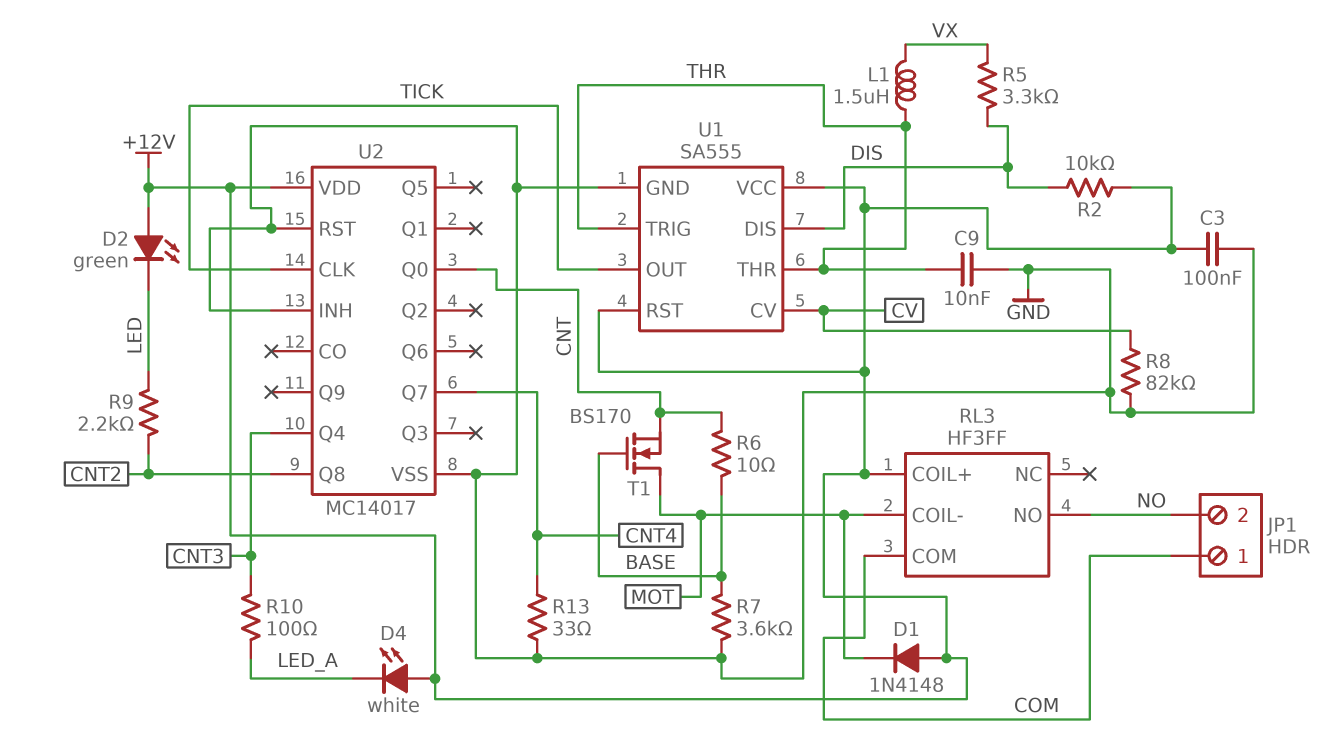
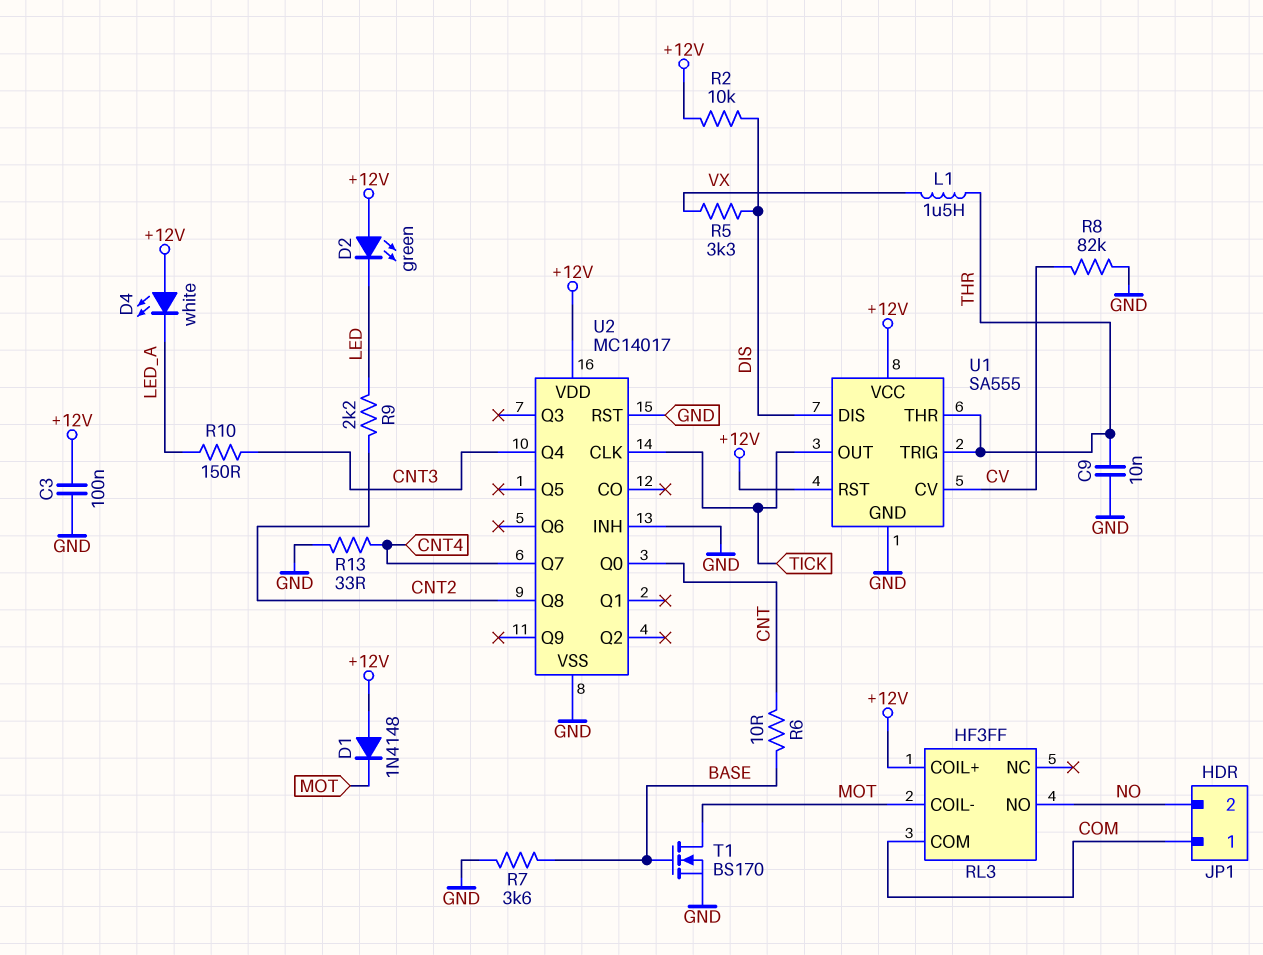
R10: 100 (CNT3, LED_A) -> 150 (CNT3, LED_A)
T1: NMOS BS170 (G BASE, D MOT, S CNT) -> NMOS BS170 (G BASE, D MOT, S GND)

